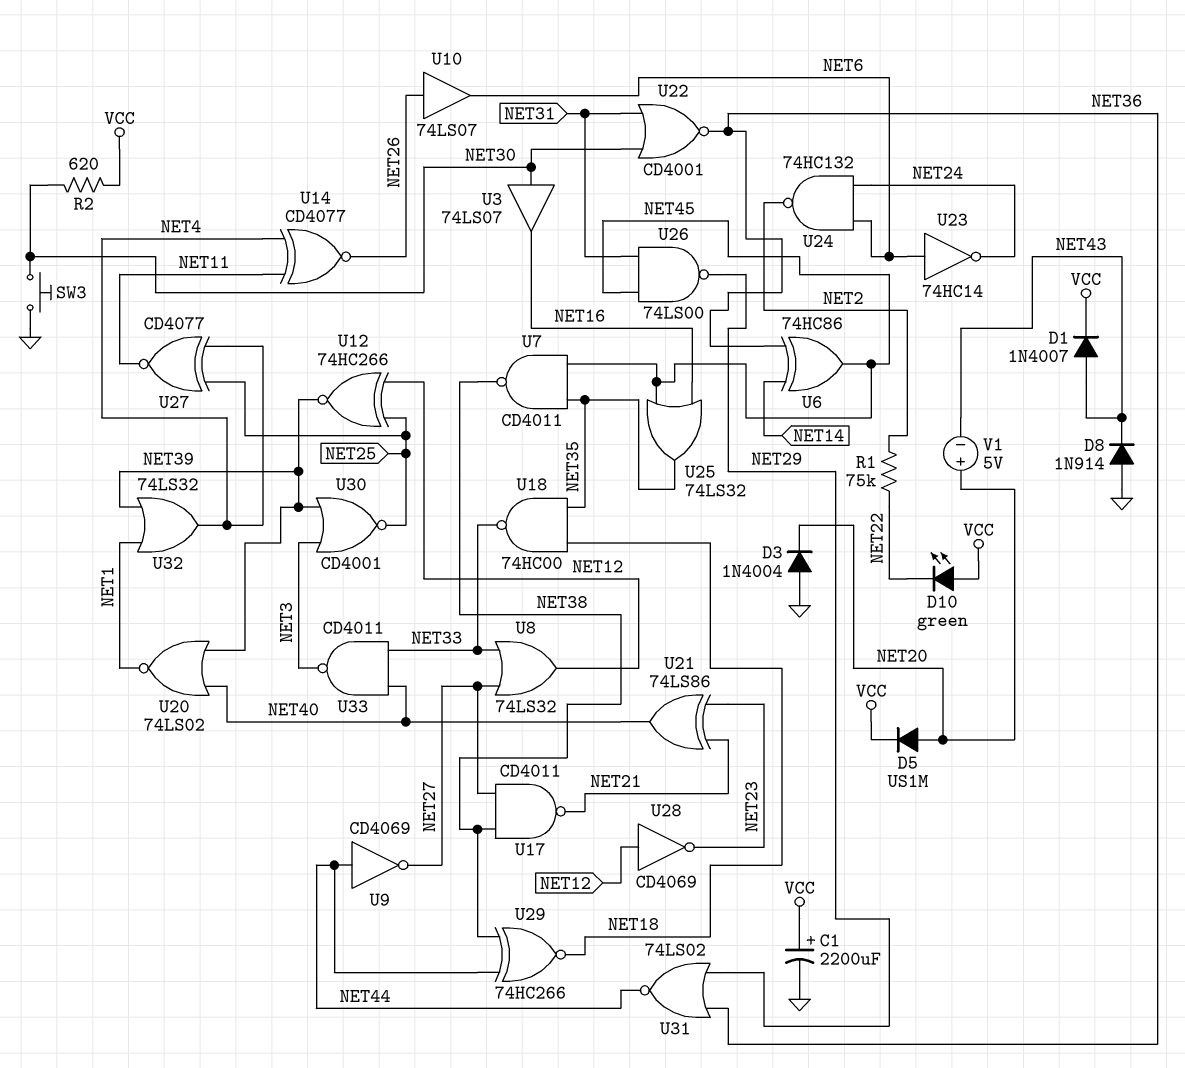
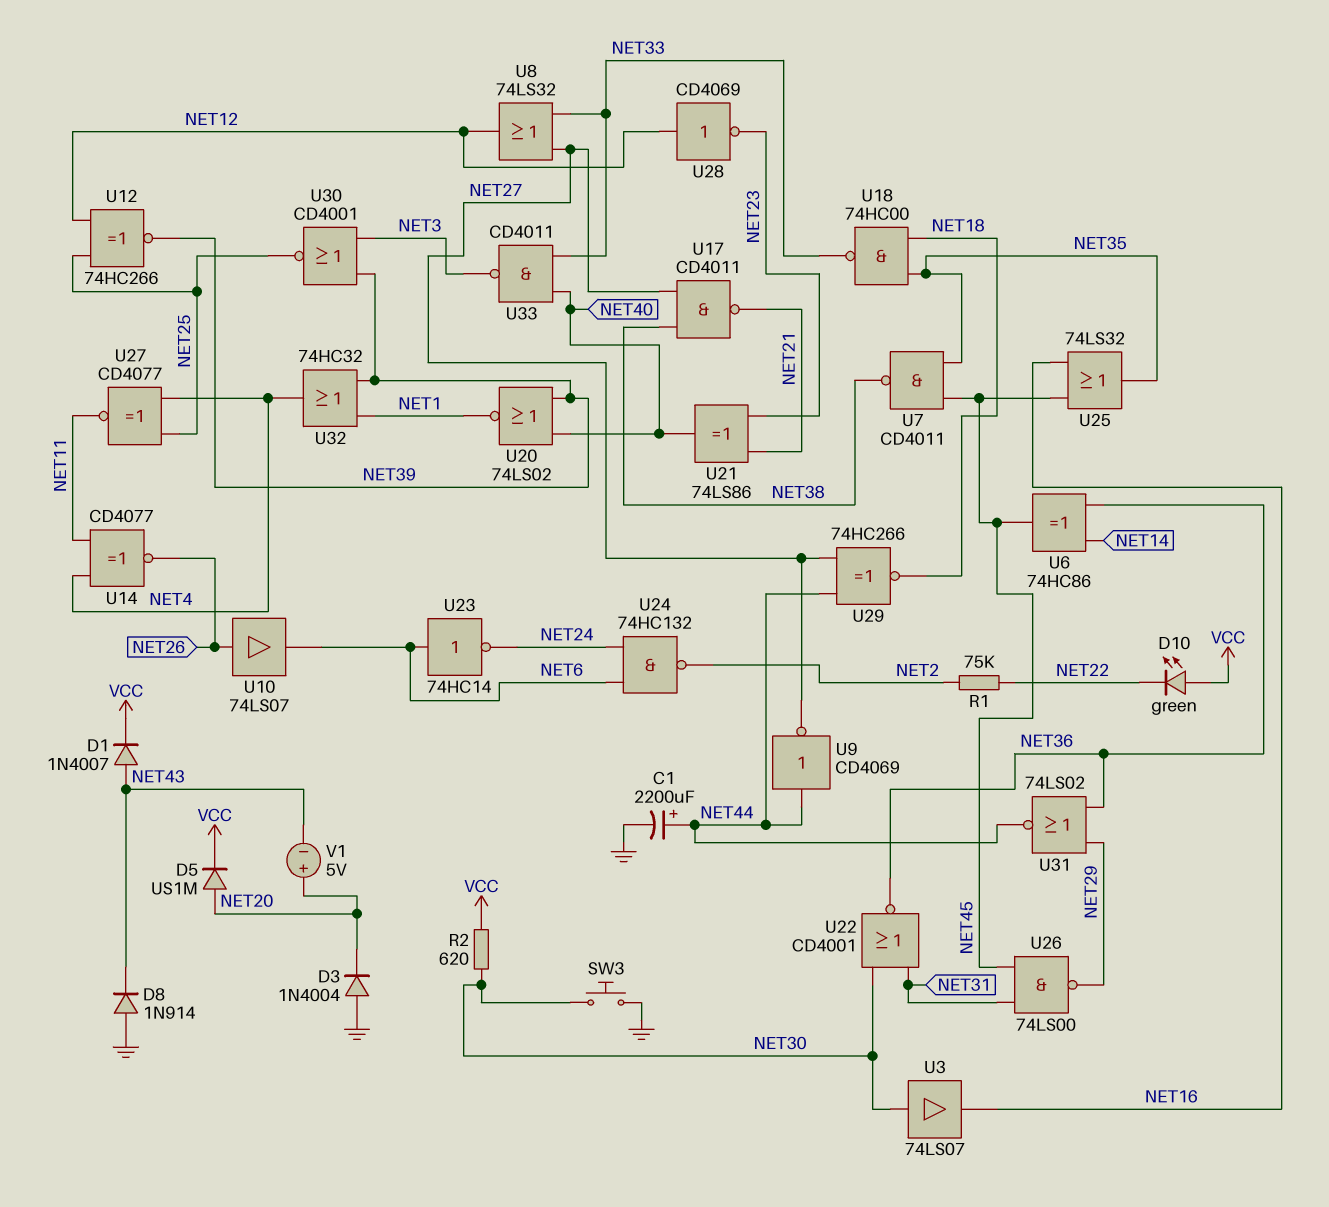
C1: 2200uF (plus VCC, minus GND) -> 2200uF (plus NET44, minus GND)
U29: XNOR 74HC266 (in NET38, in NET44, out NET18) -> XNOR 74HC266 (in NET27, in NET44, out NET18)
U32: OR 74LS32 (in NET1, in NET39, out NET4) -> OR 74HC32 (in NET1, in NET39, out NET4)

